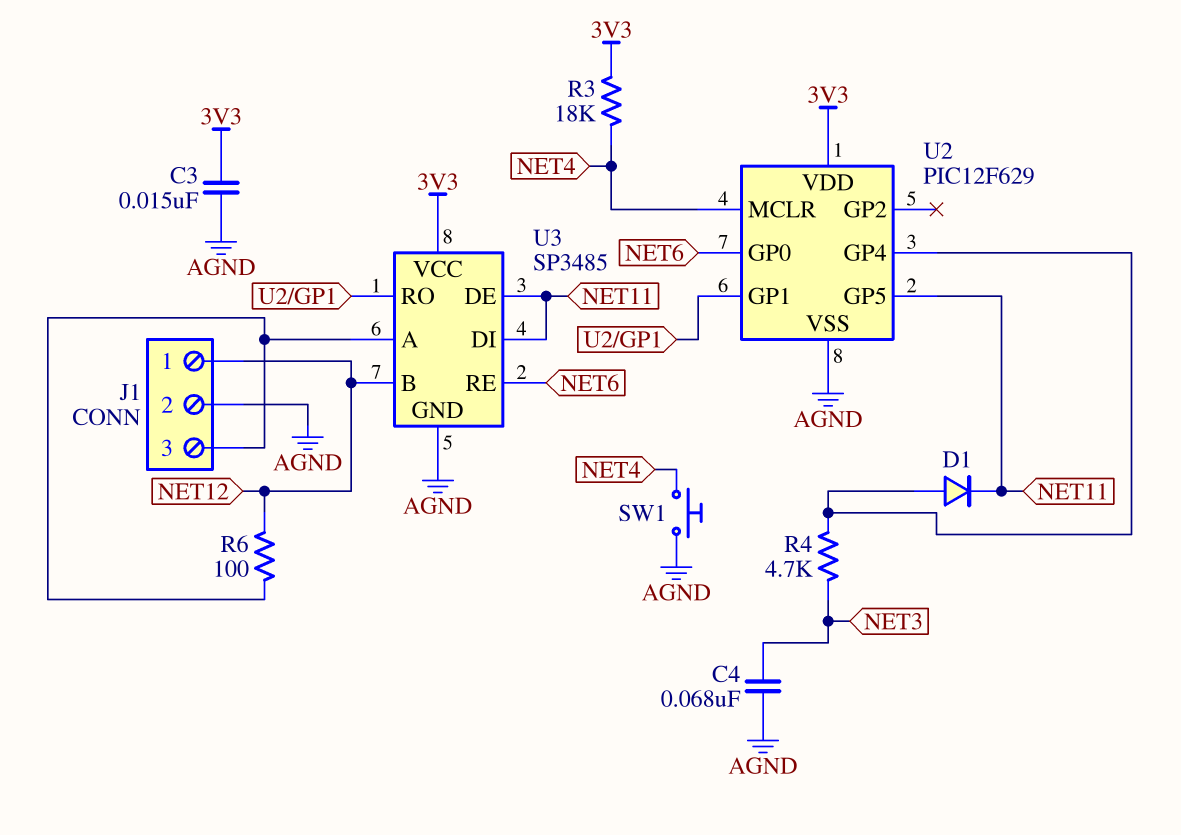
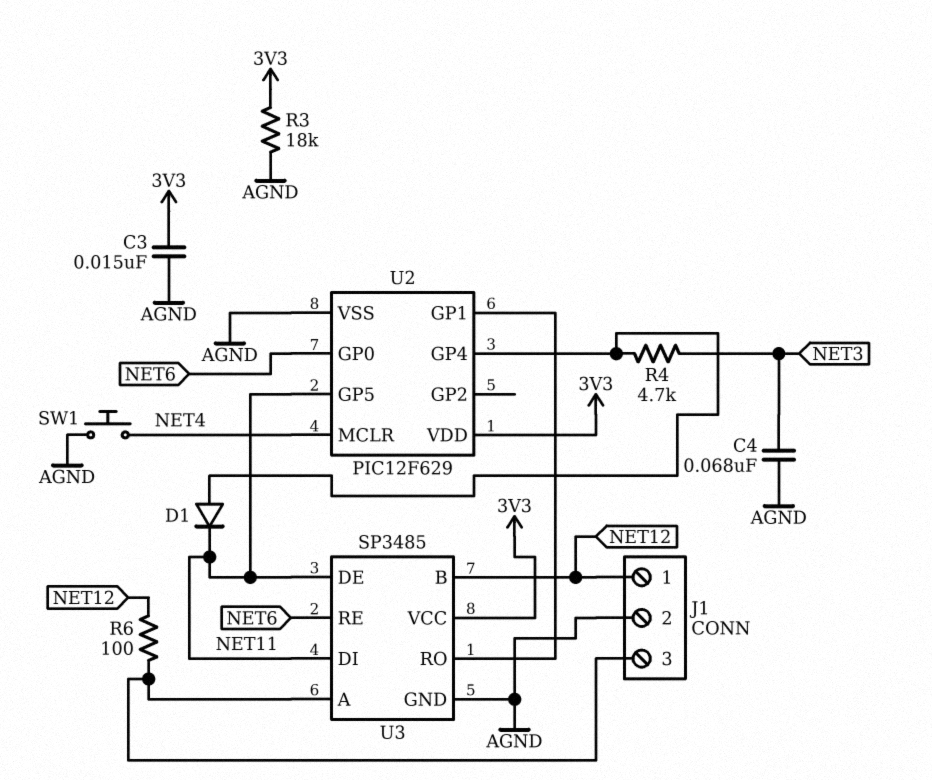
R3: 18k (3V3, NET4) -> 18k (3V3, AGND)

